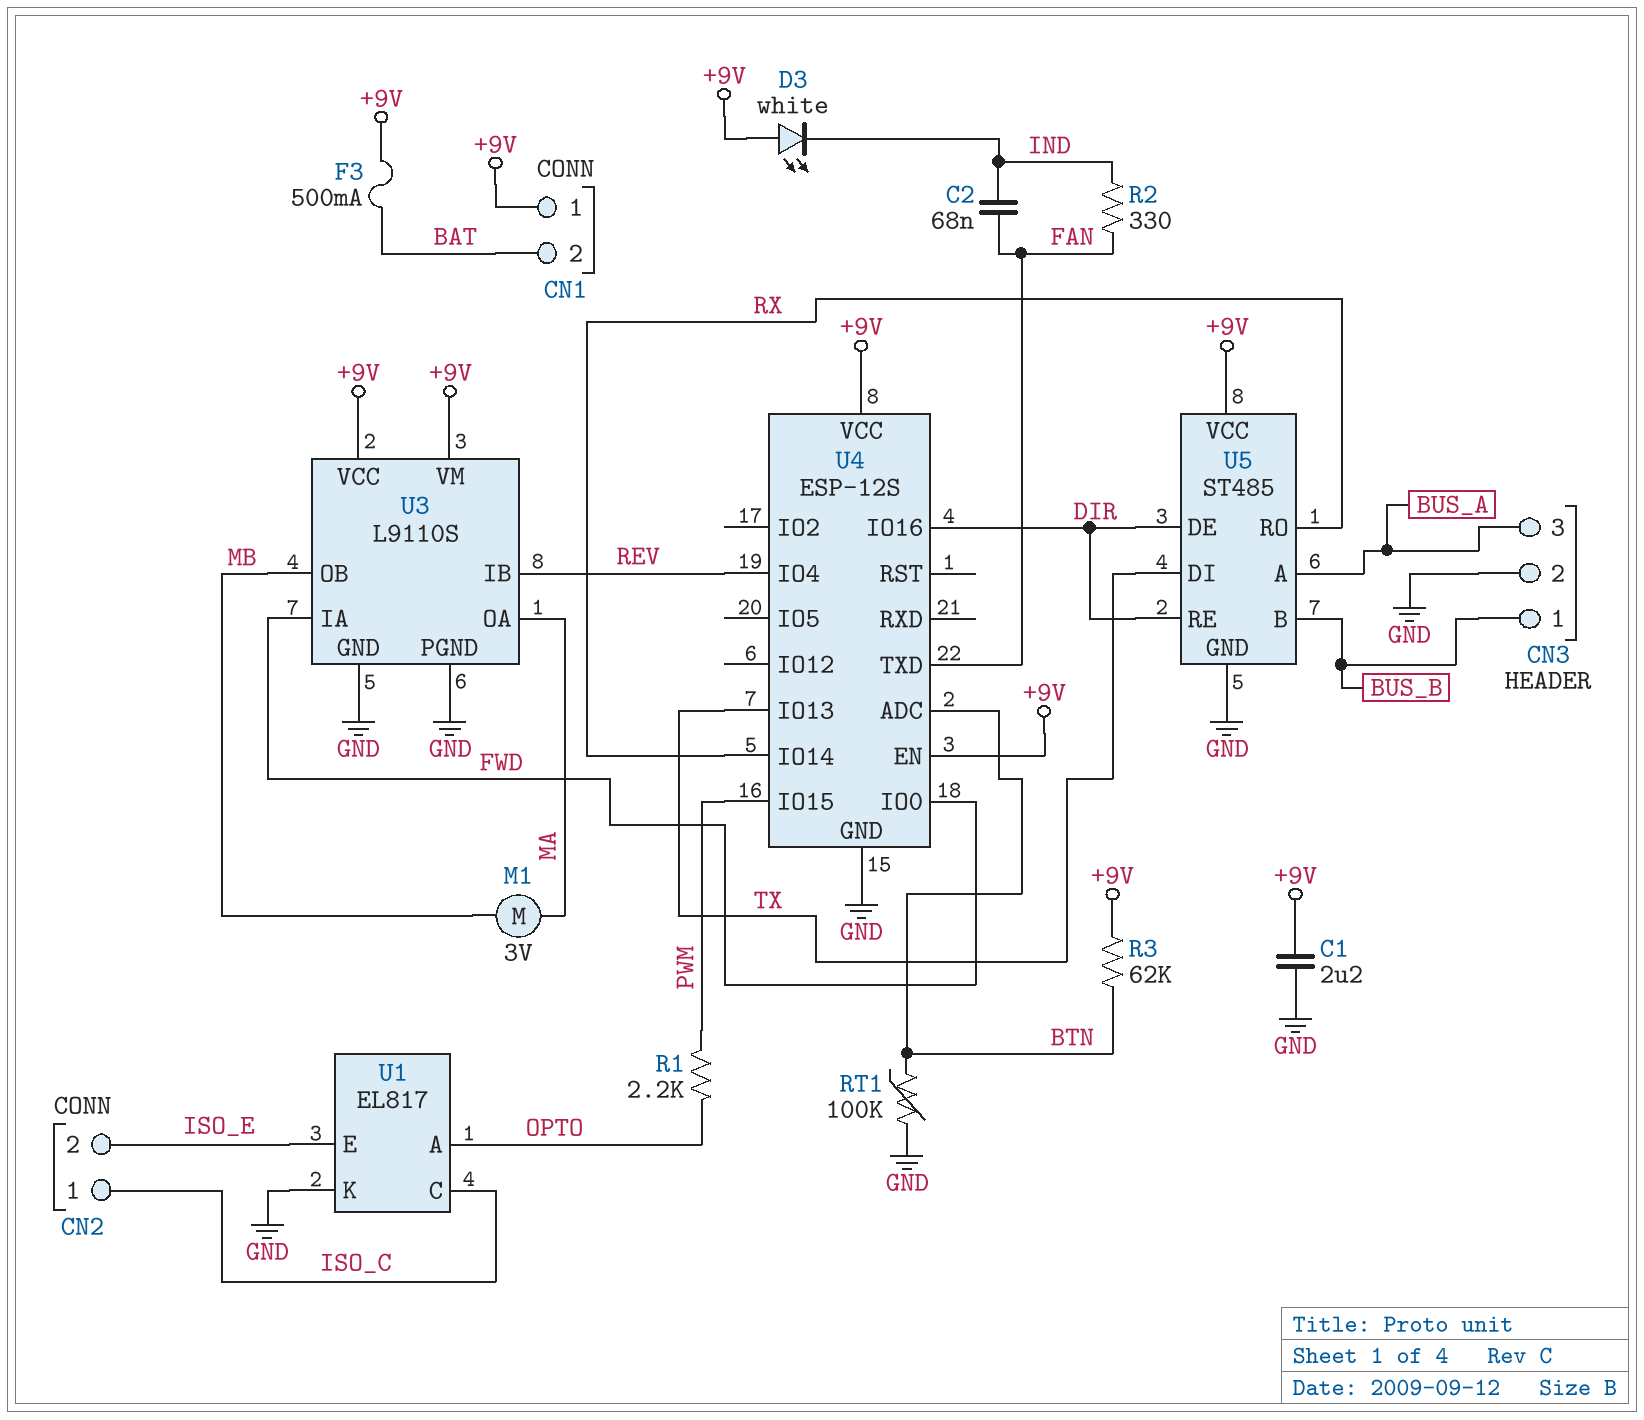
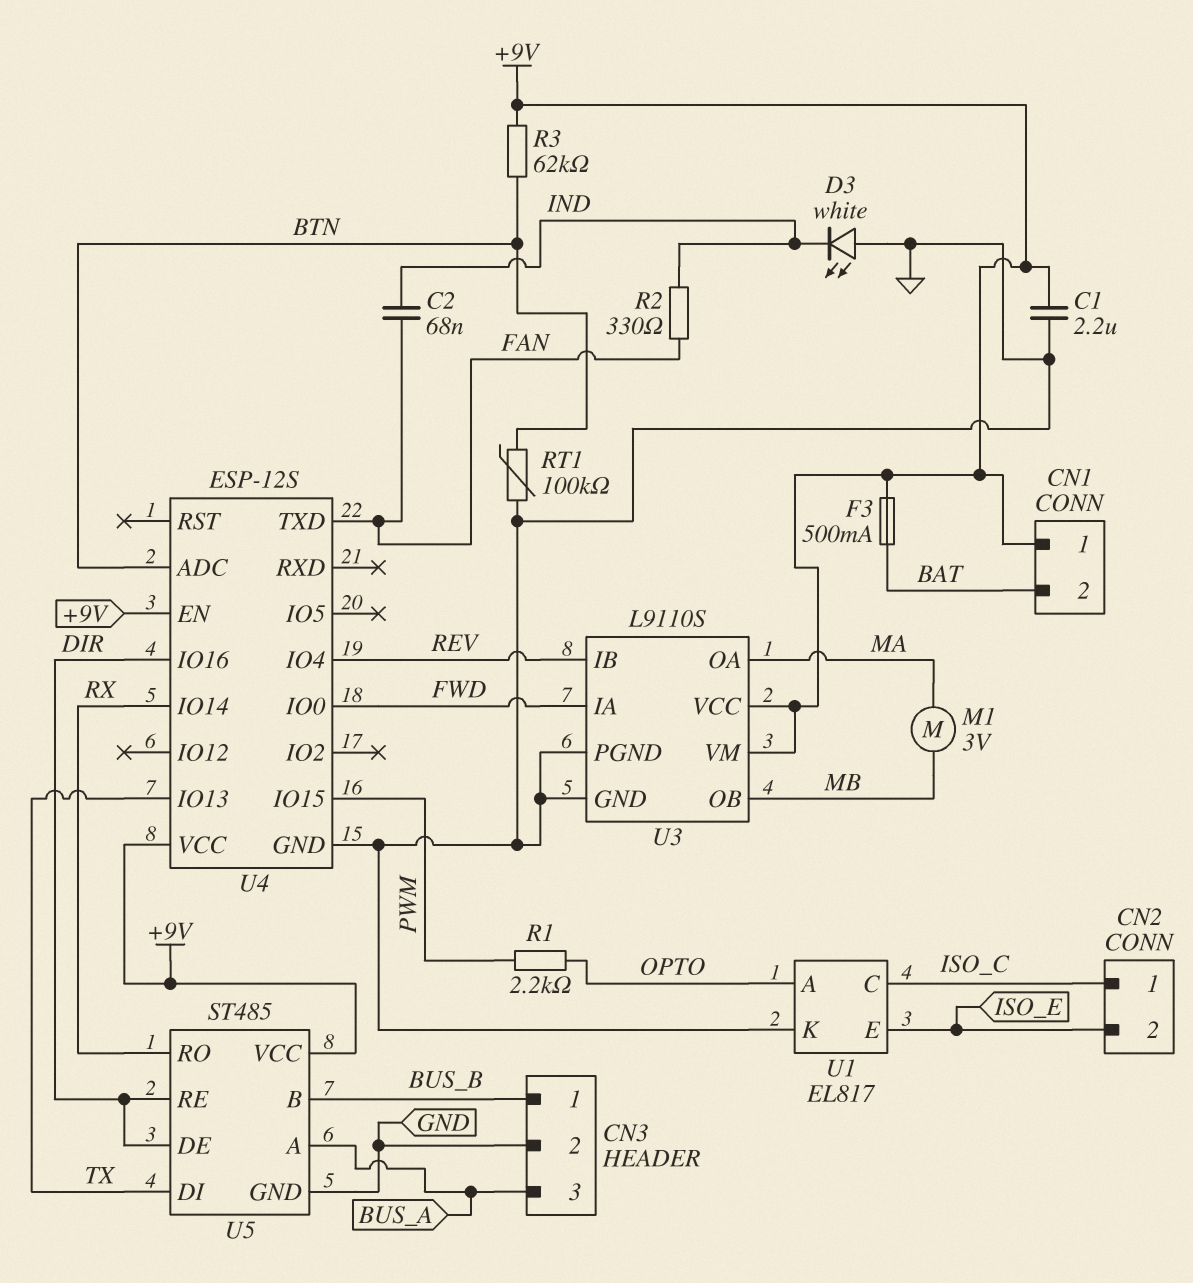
D3: LED white (A +9V, K IND) -> LED white (A GND, K IND)

